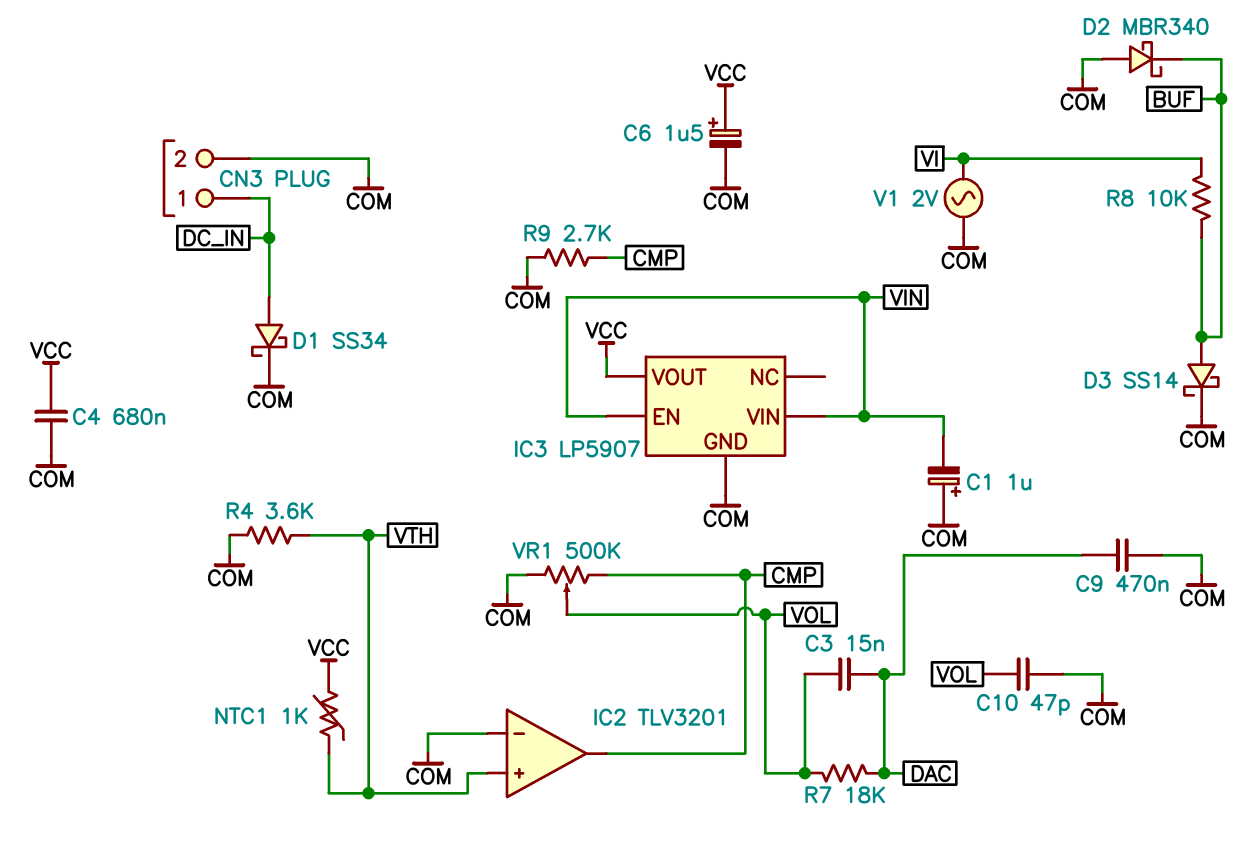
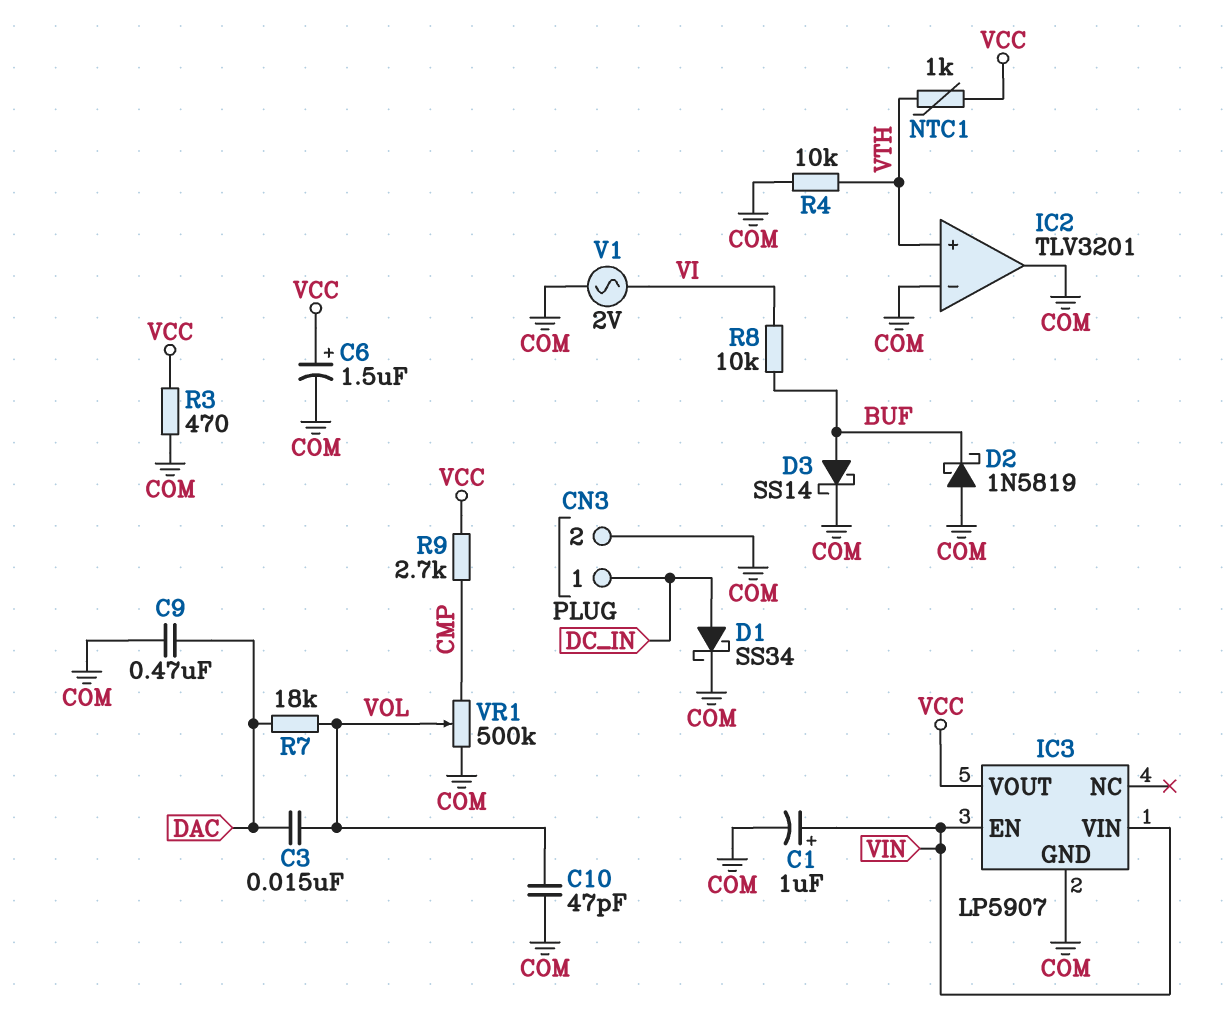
C1: 1uF (plus COM, minus VIN) -> 1uF (plus VIN, minus COM)
C4: 680nF (COM, VCC) -> none
D2: schottky MBR340 (A COM, K BUF) -> schottky 1N5819 (A COM, K BUF)
IC2 pin out: CMP -> COM
R3: none -> 470 (COM, VCC)
R4: 3.6k (COM, VTH) -> 10k (COM, VTH)
R9: 2.7k (CMP, COM) -> 2.7k (CMP, VCC)

